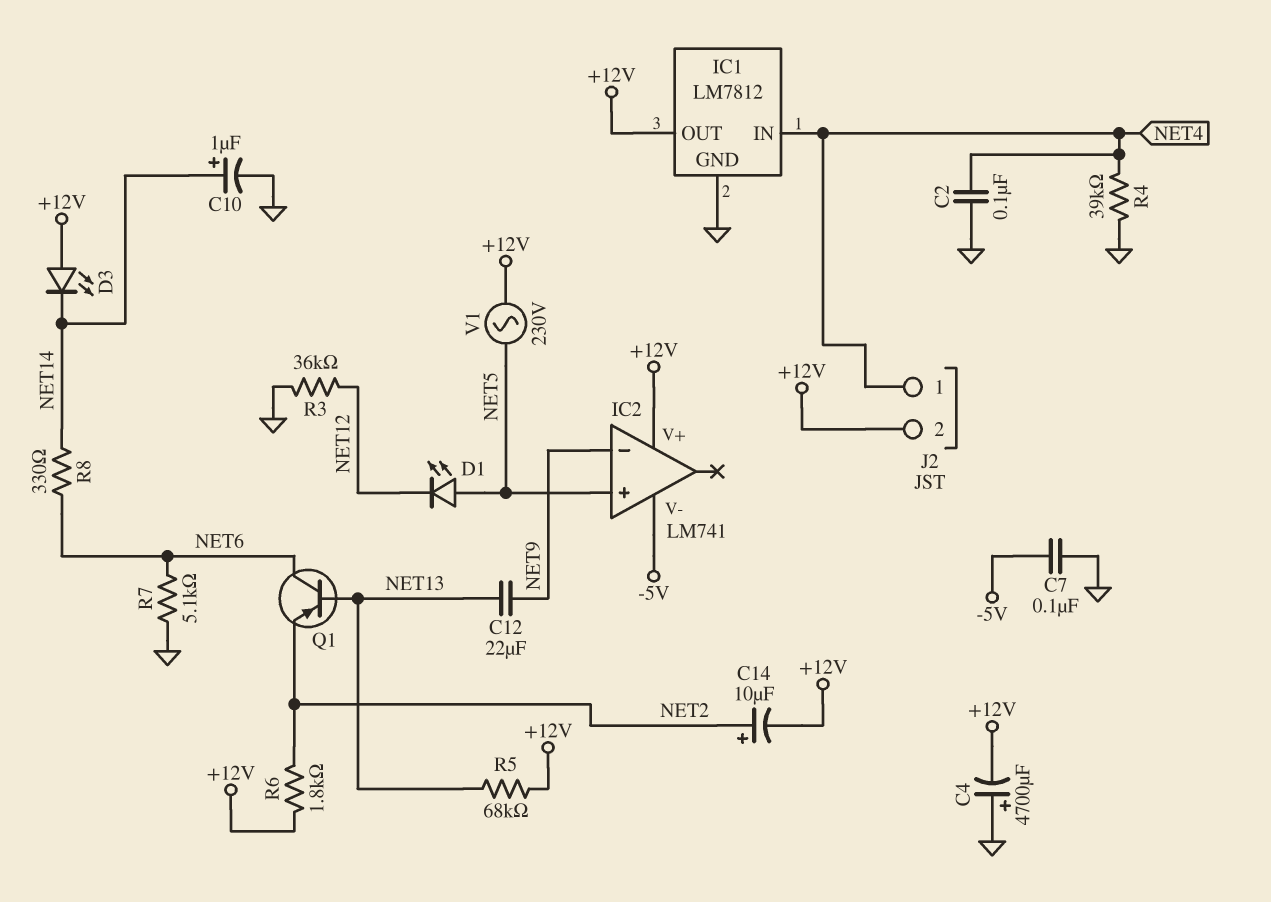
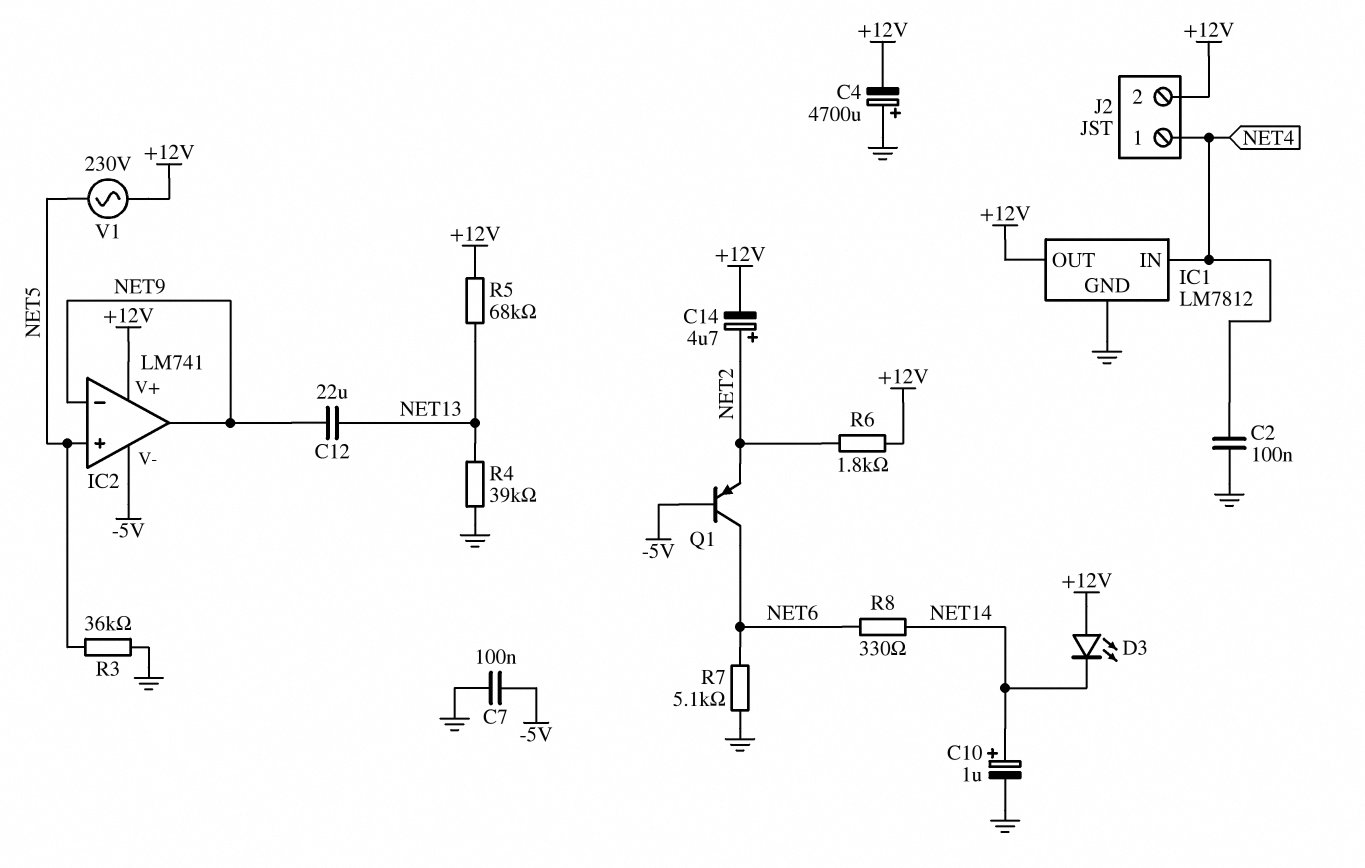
C14: 10uF (plus NET2, minus +12V) -> 4.7uF (plus NET2, minus +12V)
D1: LED (A NET5, K NET12) -> none
IC2 pin out: none -> NET9
Q1: PNP (B NET13, C NET6, E NET2) -> PNP (B -5V, C NET6, E NET2)
R3: 36k (GND, NET12) -> 36k (GND, NET5)
R4: 39k (GND, NET4) -> 39k (GND, NET13)

